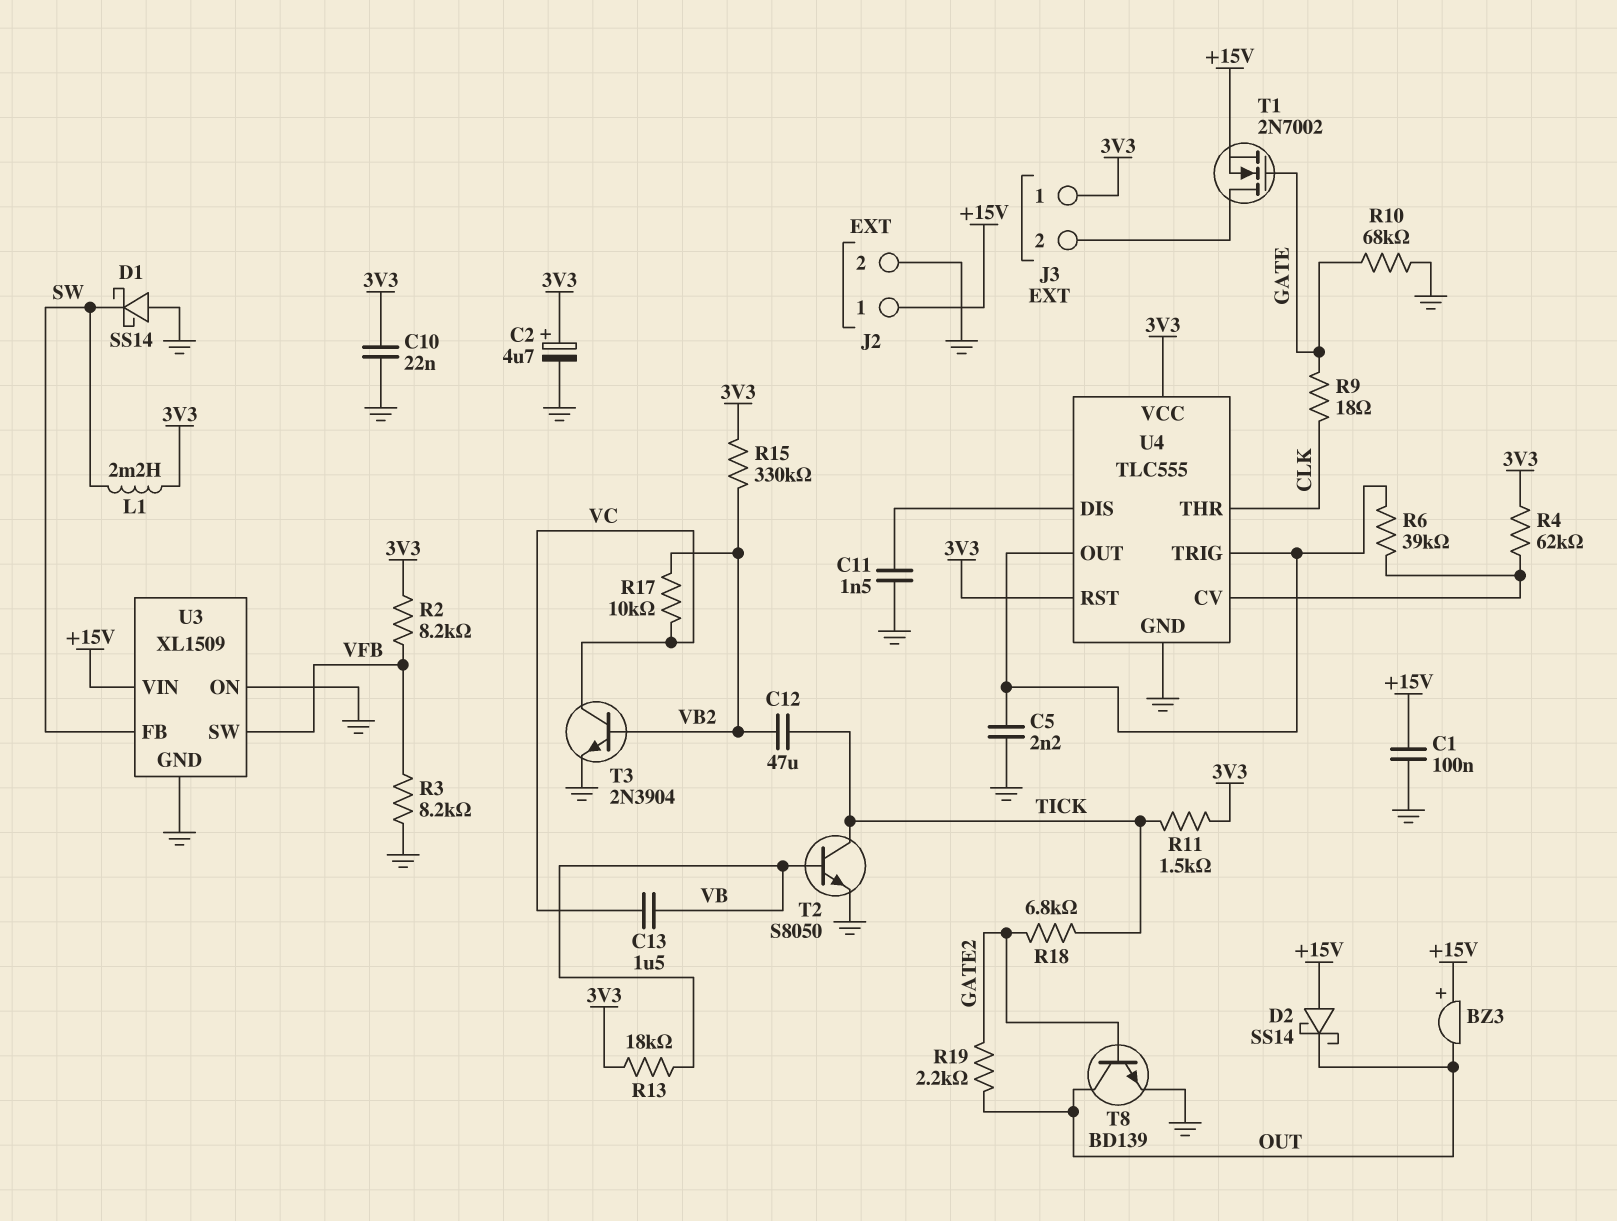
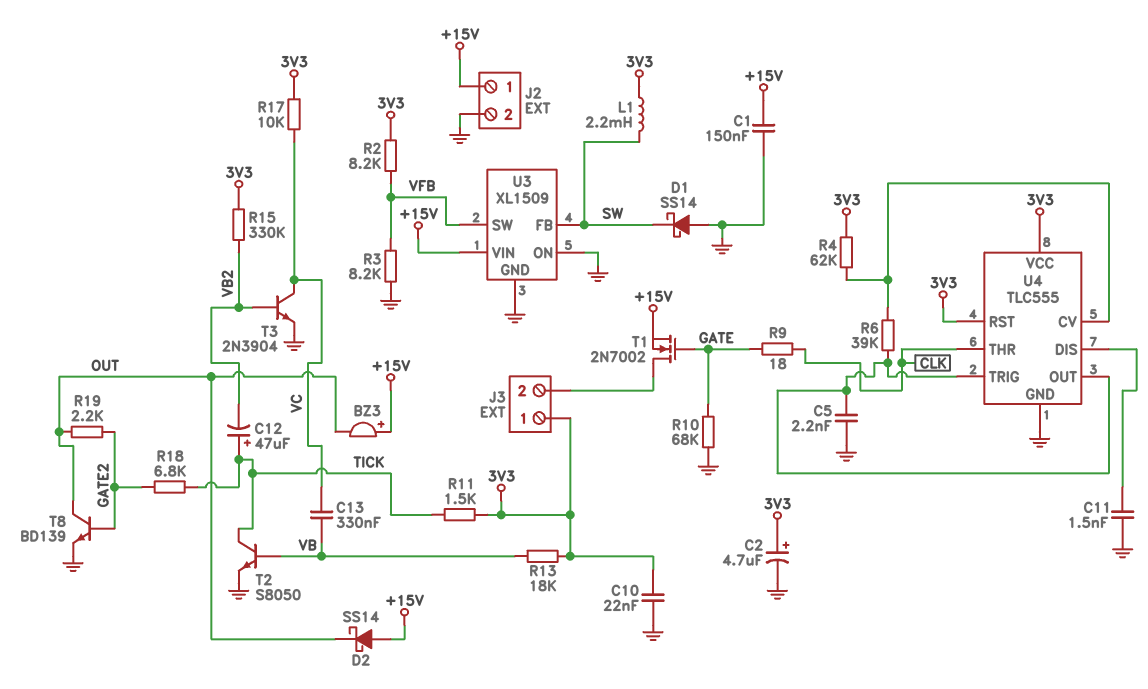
C1: 100nF (+15V, GND) -> 150nF (+15V, GND)
C12: 47uF (TICK, VB2) -> 47uF (plus TICK, minus VB2)
C13: 1.5uF (VB, VC) -> 330nF (VB, VC)
R17: 10k (VB2, VC) -> 10k (3V3, VC)

